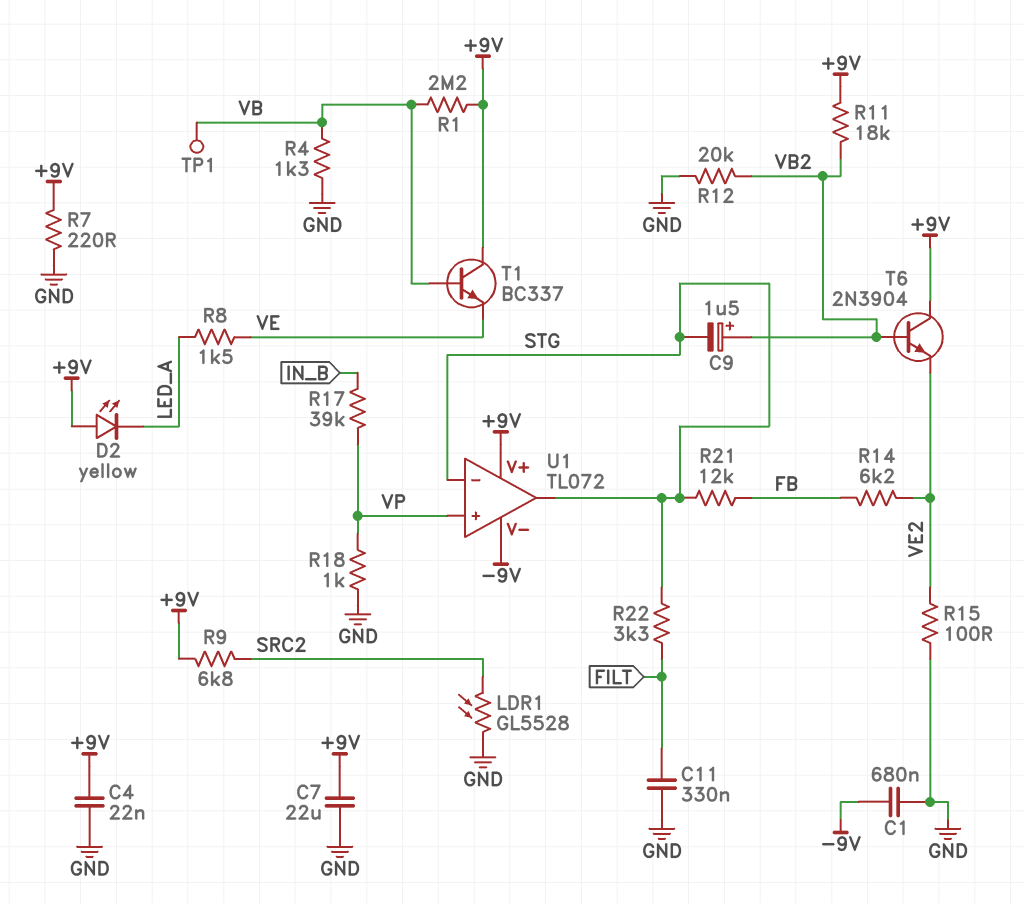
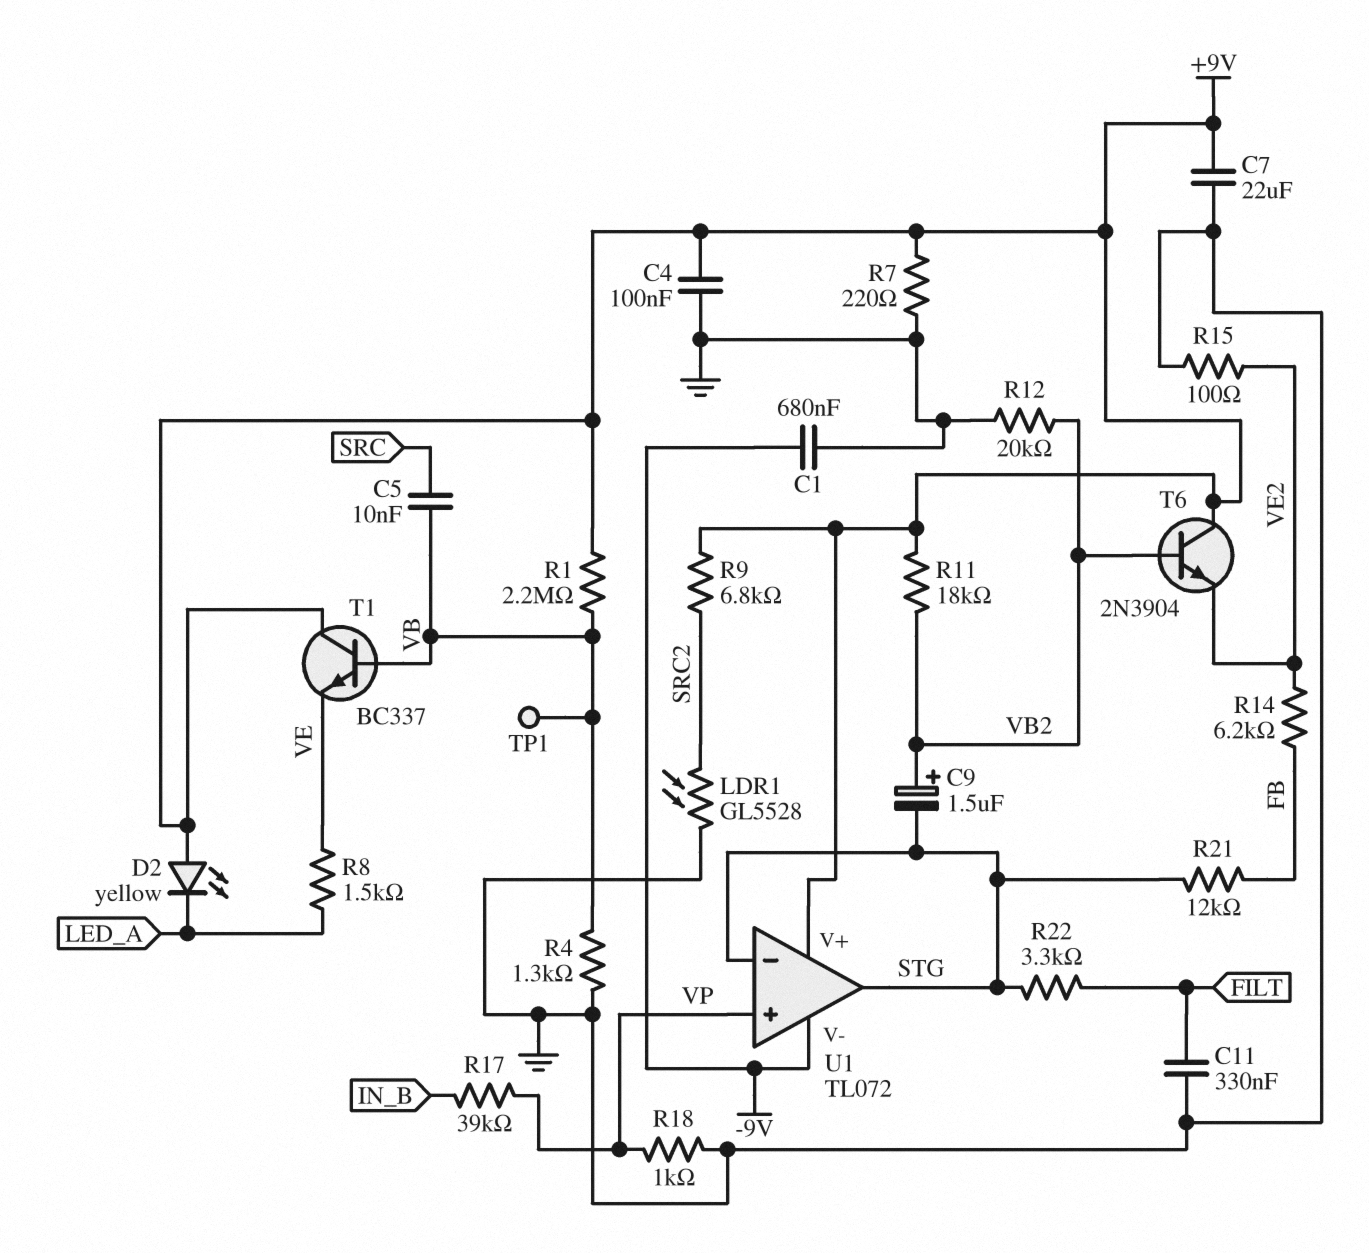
C4: 22nF (+9V, GND) -> 100nF (+9V, GND)
C5: none -> 10nF (SRC, VB)

